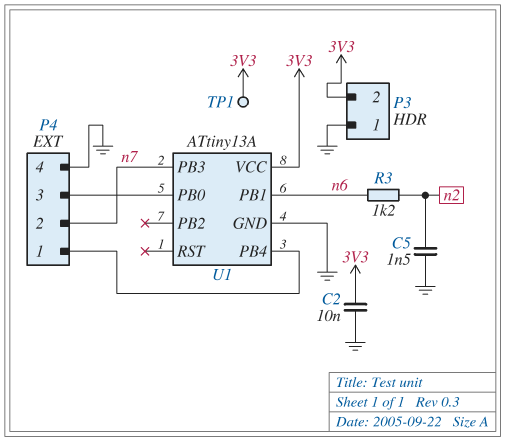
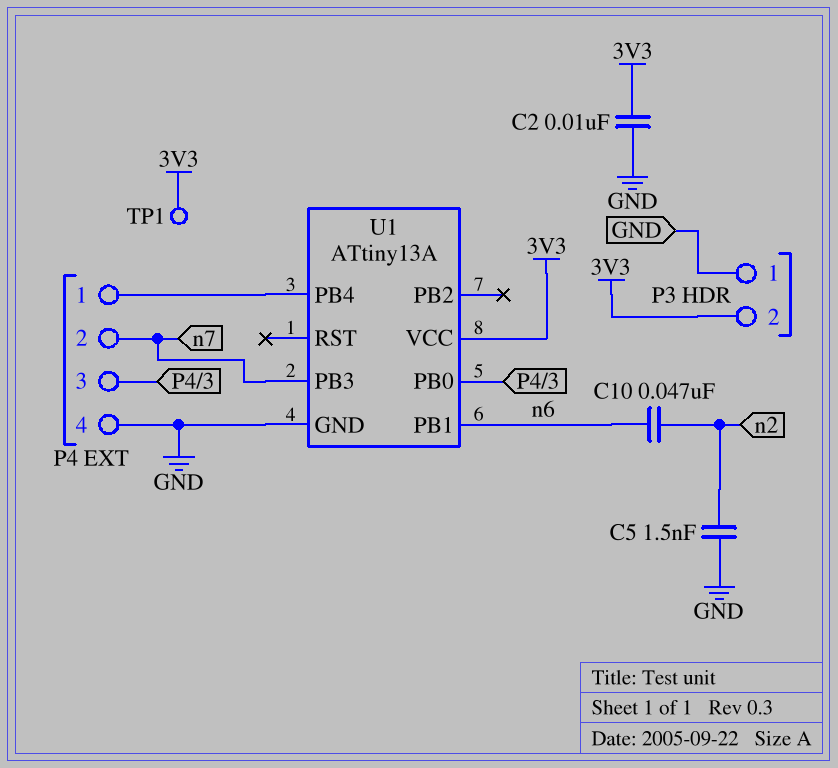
C10: none -> 47nF (n2, n6)
R3: 1.2k (n2, n6) -> none

